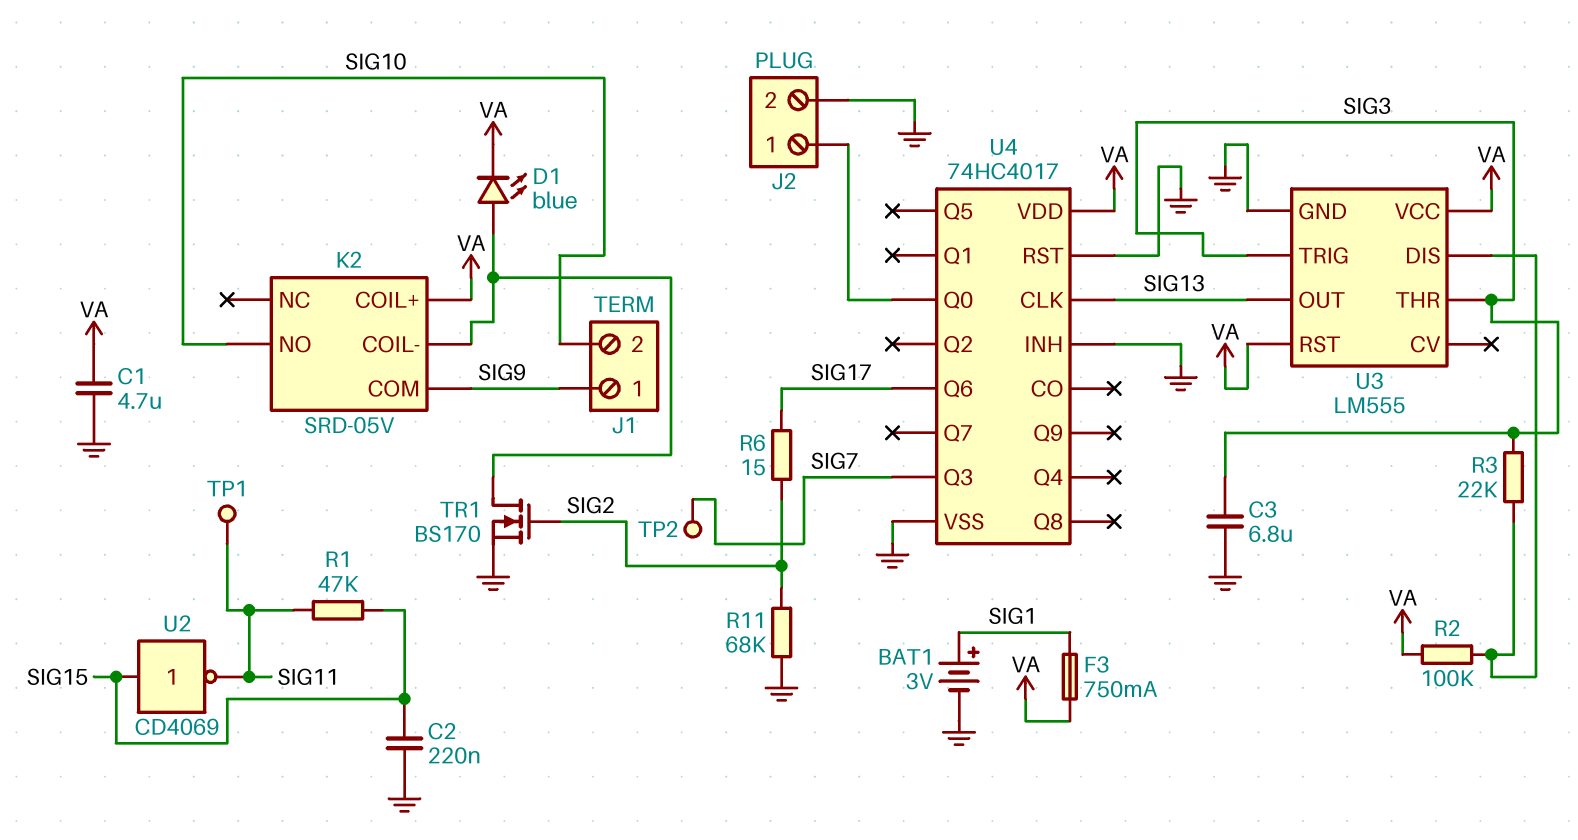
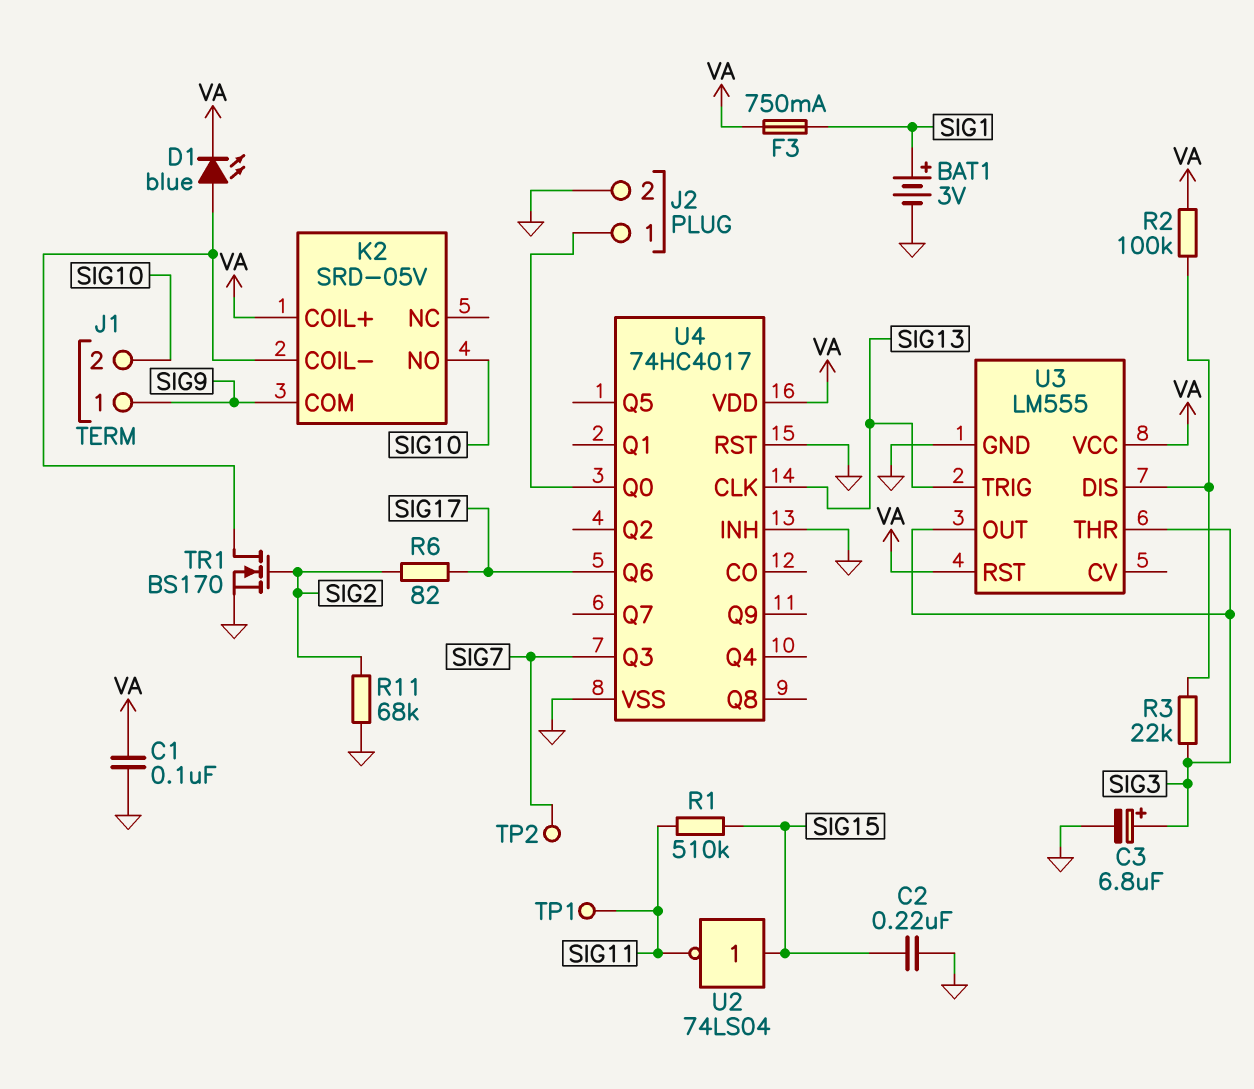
C1: 4.7uF (GND, VA) -> 100nF (GND, VA)
C3: 6.8uF (GND, SIG3) -> 6.8uF (plus SIG3, minus GND)
R1: 47k (SIG11, SIG15) -> 510k (SIG11, SIG15)
R6: 15 (SIG2, SIG17) -> 82 (SIG2, SIG17)
U2: NOT CD4069 (in SIG15, out SIG11) -> NOT 74LS04 (in SIG15, out SIG11)
U3 pin OUT: SIG13 -> SIG3
U3 pin TRIG: SIG3 -> SIG13

